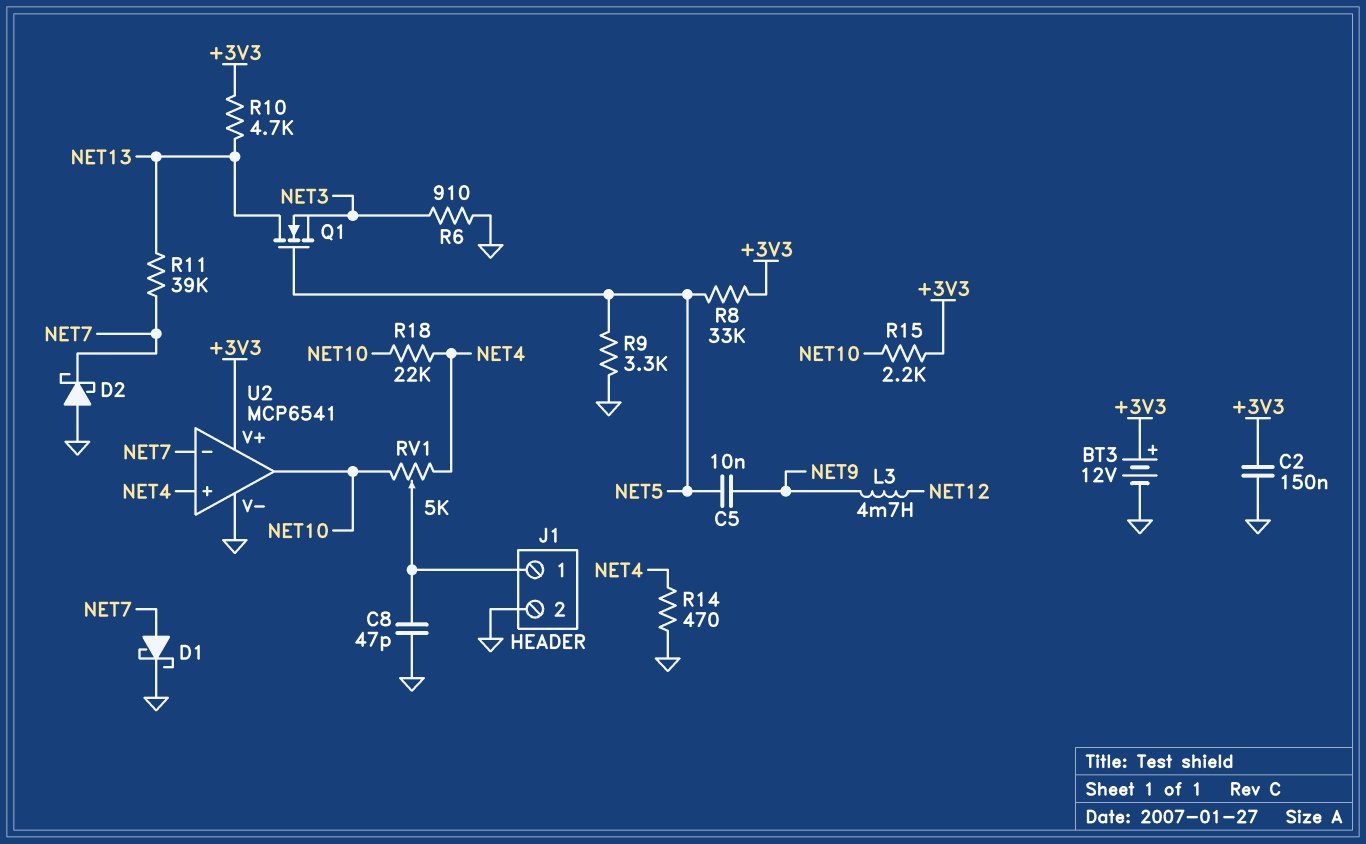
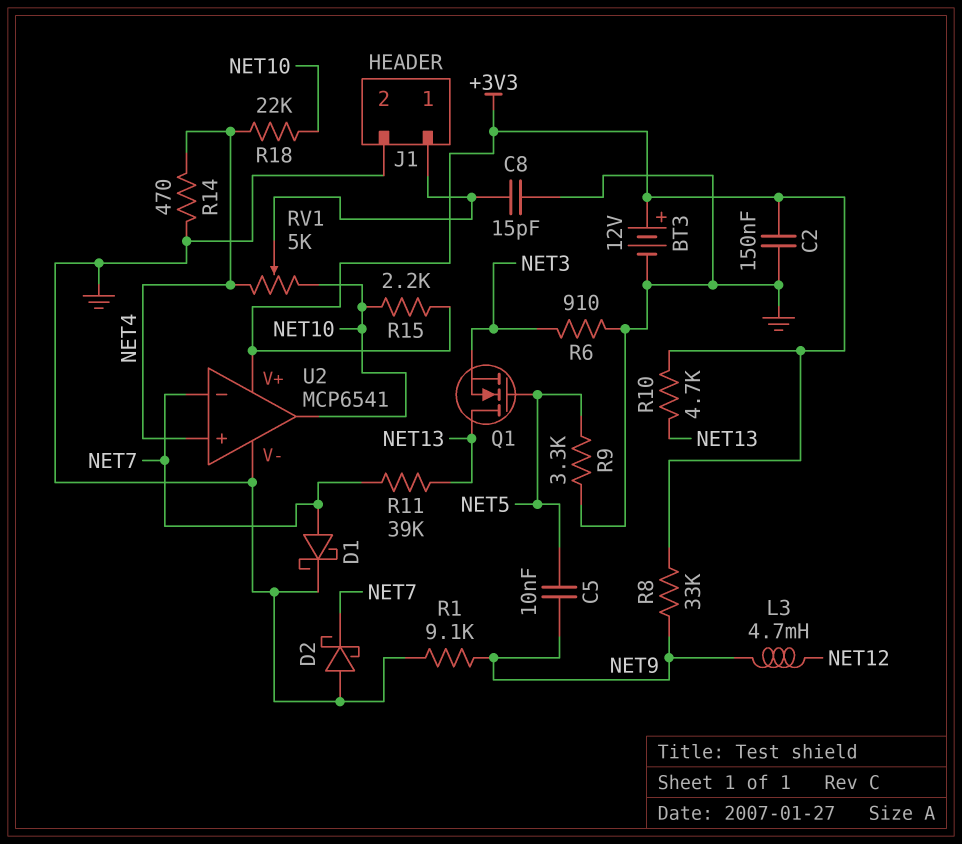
C8: 47pF (GND, J1/1) -> 15pF (GND, J1/1)
R1: none -> 9.1k (GND, NET9)
R8: 33k (+3V3, NET5) -> 33k (+3V3, NET9)

